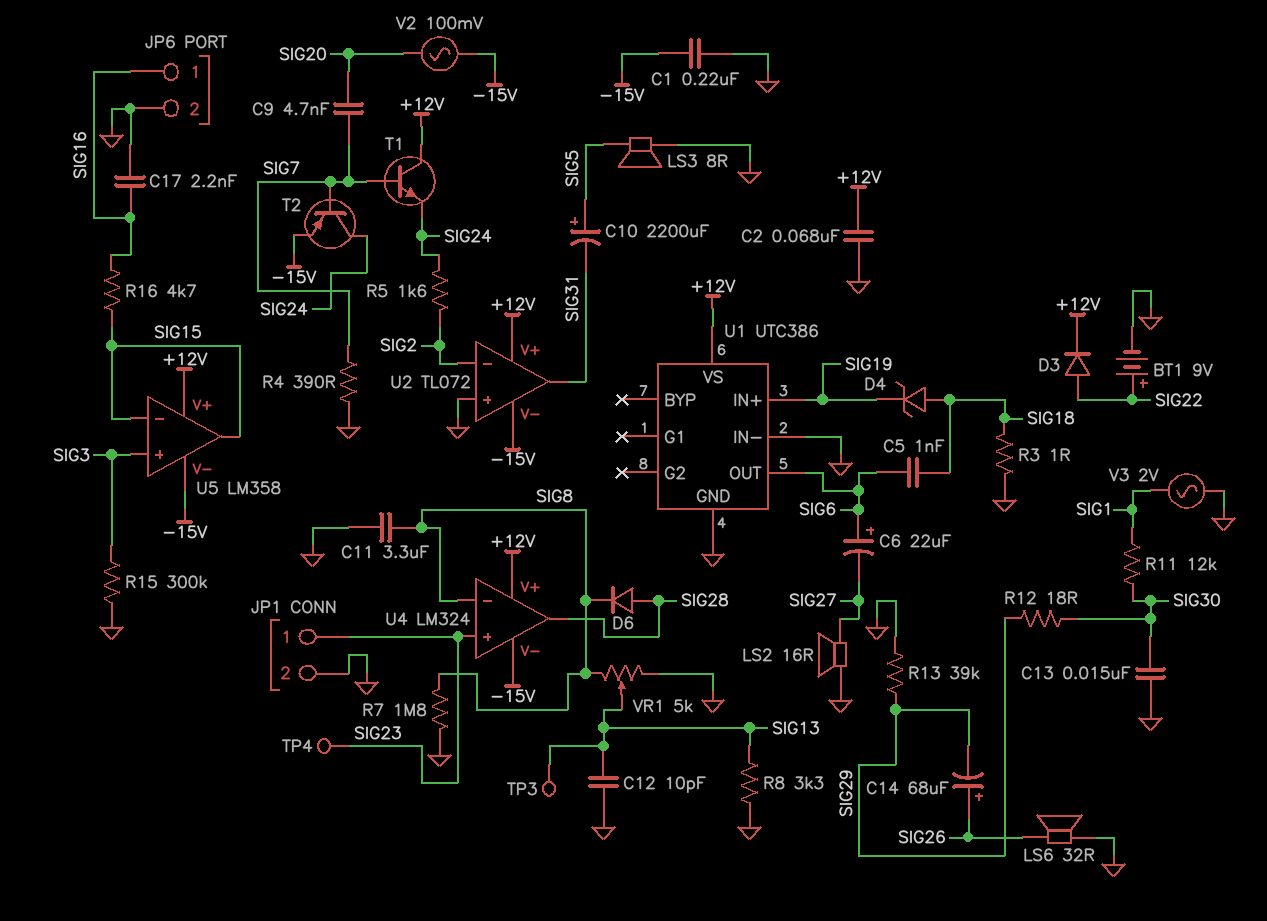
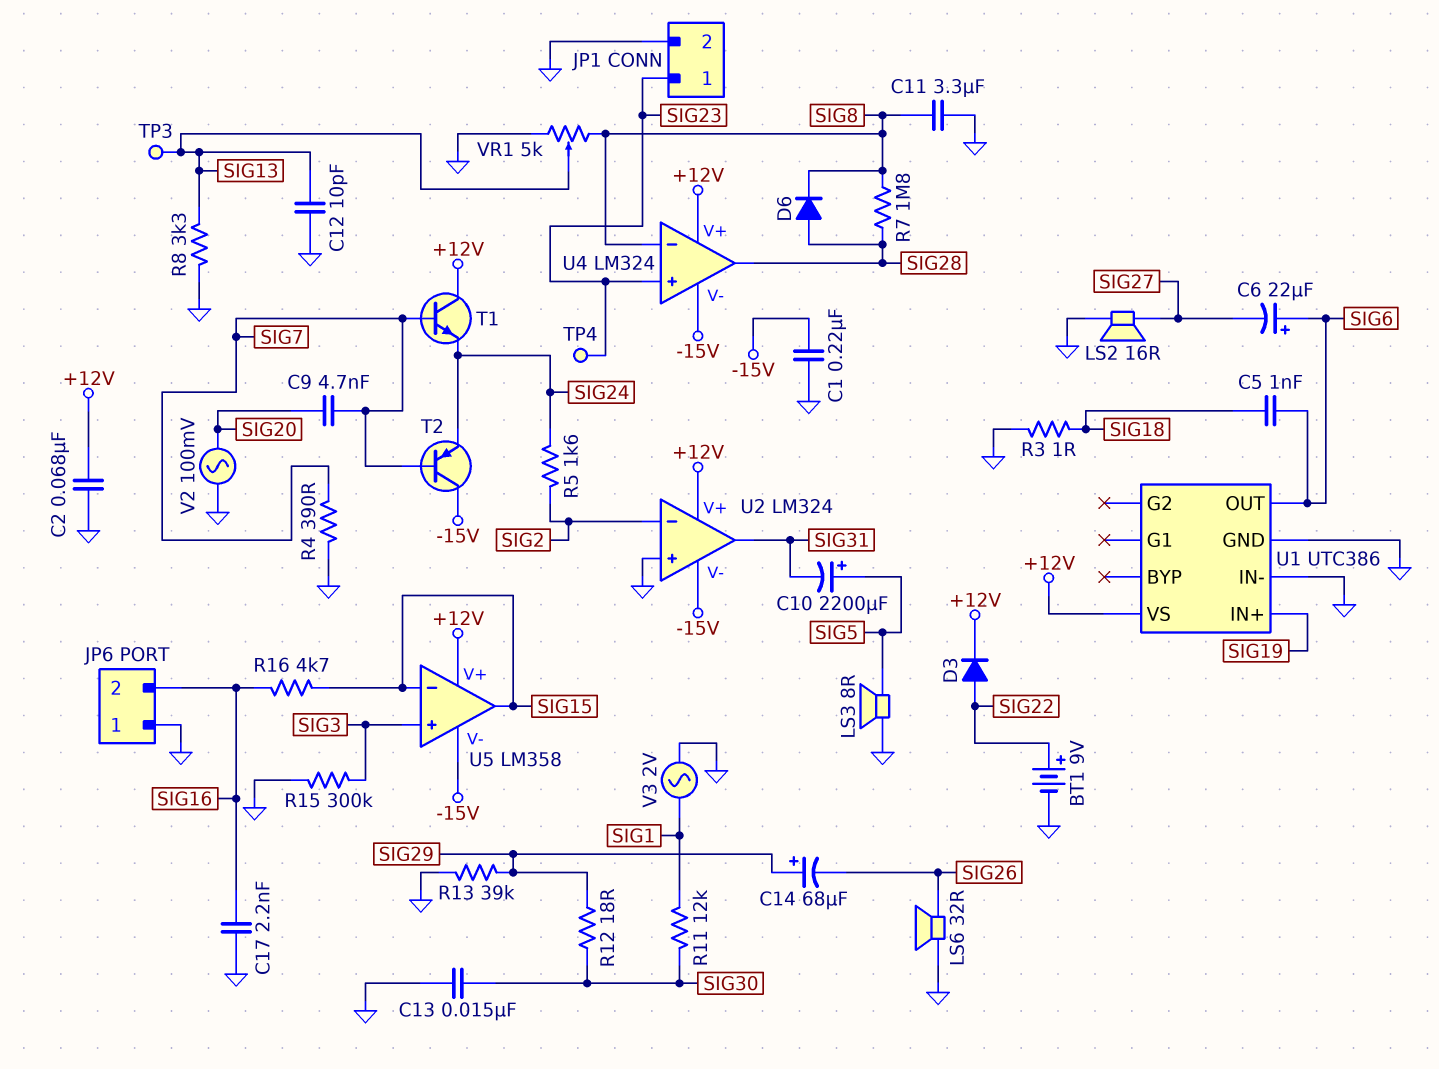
C14: 68uF (plus SIG26, minus SIG29) -> 68uF (plus SIG29, minus SIG26)
D4: zener (A SIG18, K SIG19) -> none
JP6 pin 1: SIG16 -> GND
JP6 pin 2: GND -> SIG16
R7: 1.8M (GND, SIG8) -> 1.8M (SIG8, SIG28)
T2: PNP (B SIG7, C SIG24, E -15V) -> PNP (B SIG7, C -15V, E SIG24)
U2: TL072 -> LM324
V2: AC 100mV (-15V, SIG20) -> AC 100mV (GND, SIG20)

